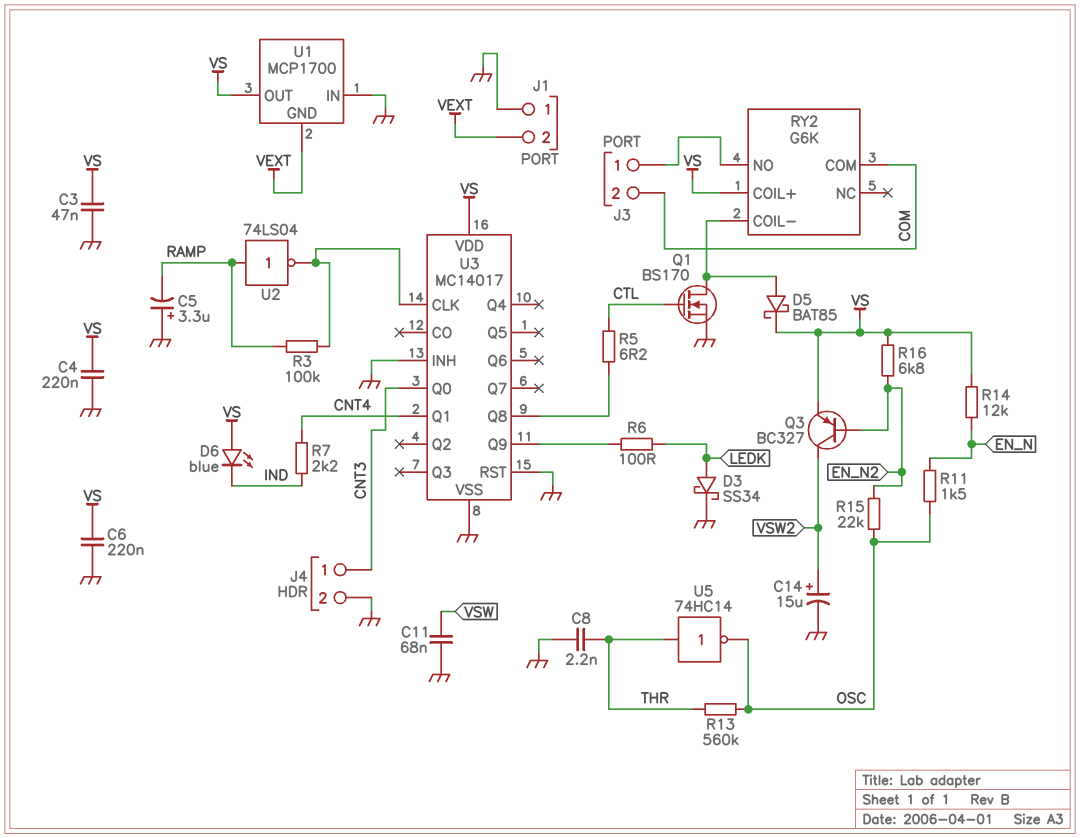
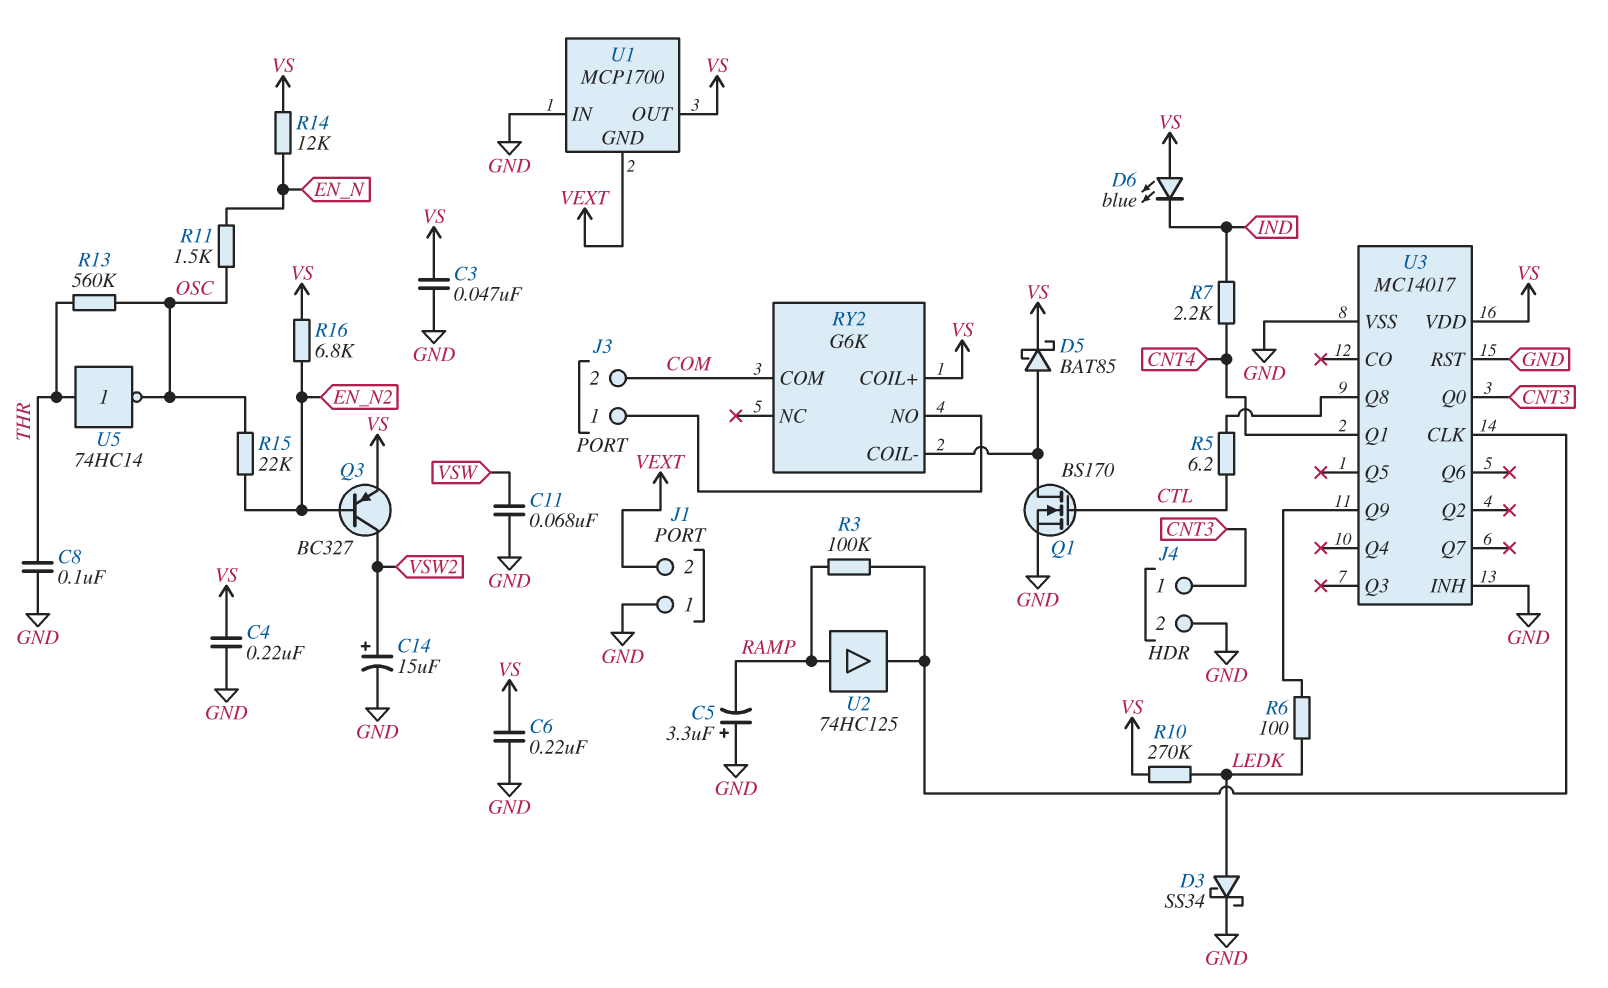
C8: 2.2nF (GND, THR) -> 100nF (GND, THR)
R10: none -> 270k (LEDK, VS)
U2: NOT 74LS04 (in RAMP, out U3/CLK) -> buffer 74HC125 (in RAMP, out U3/CLK)

